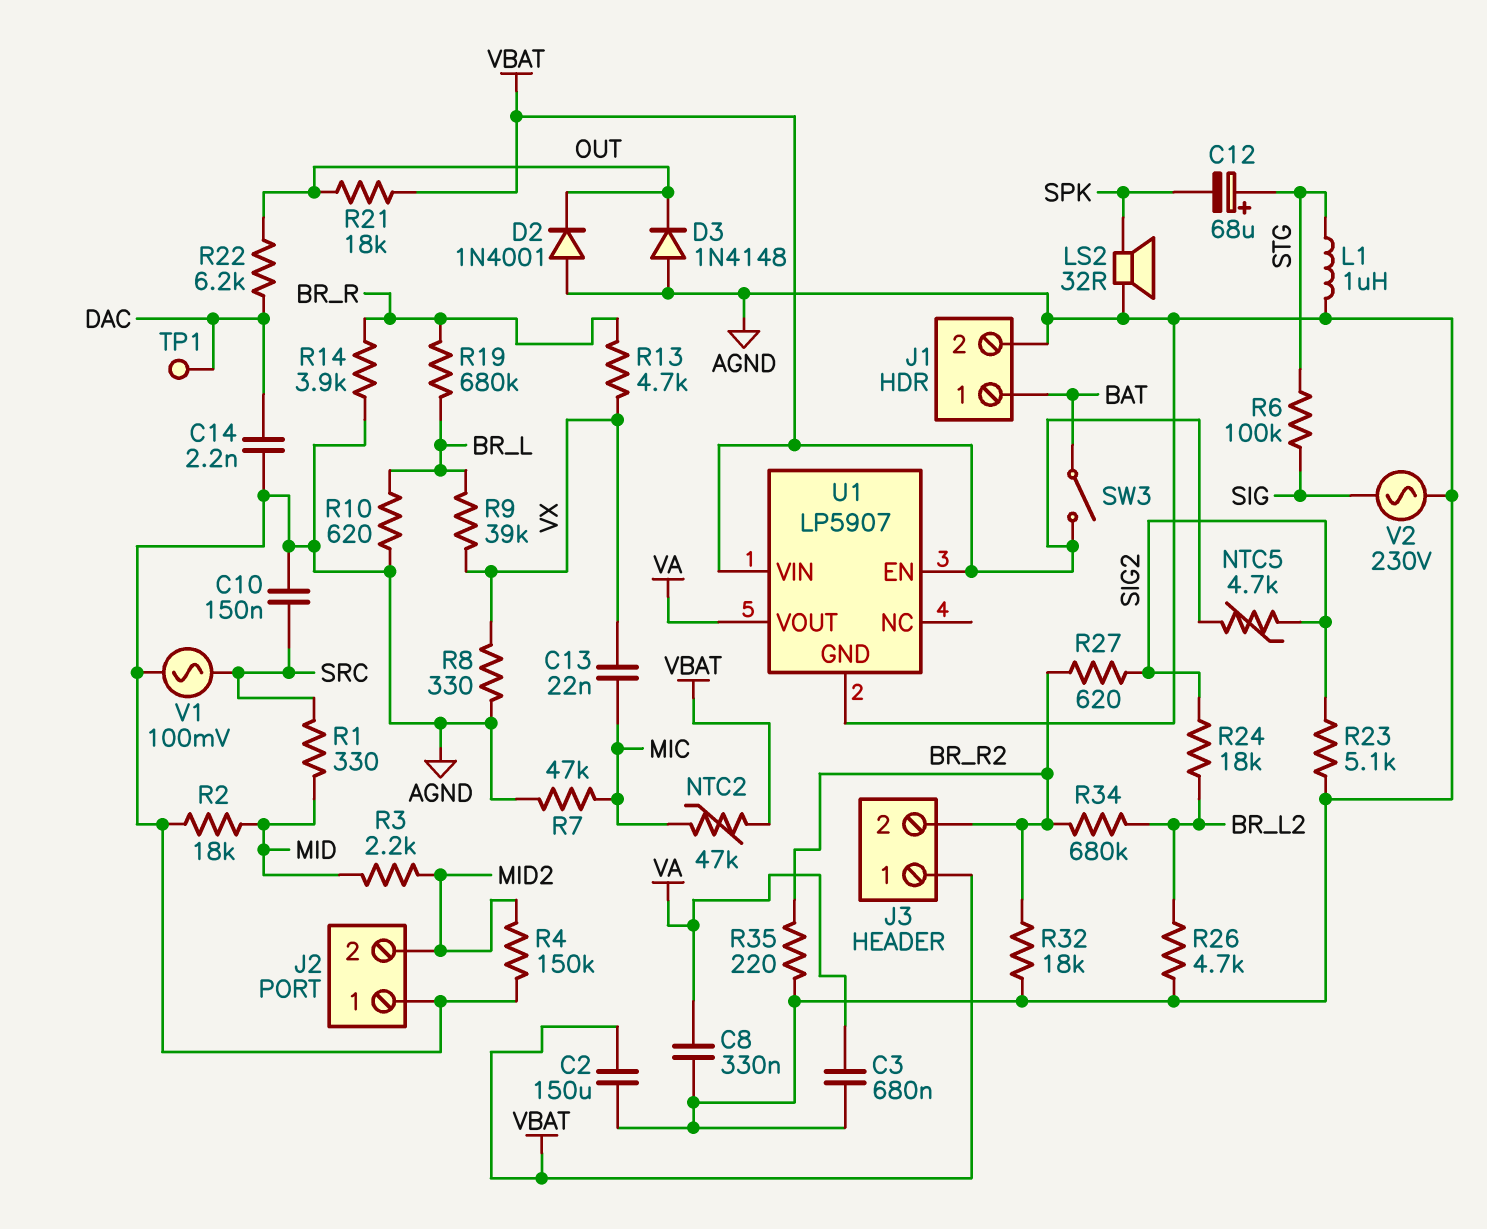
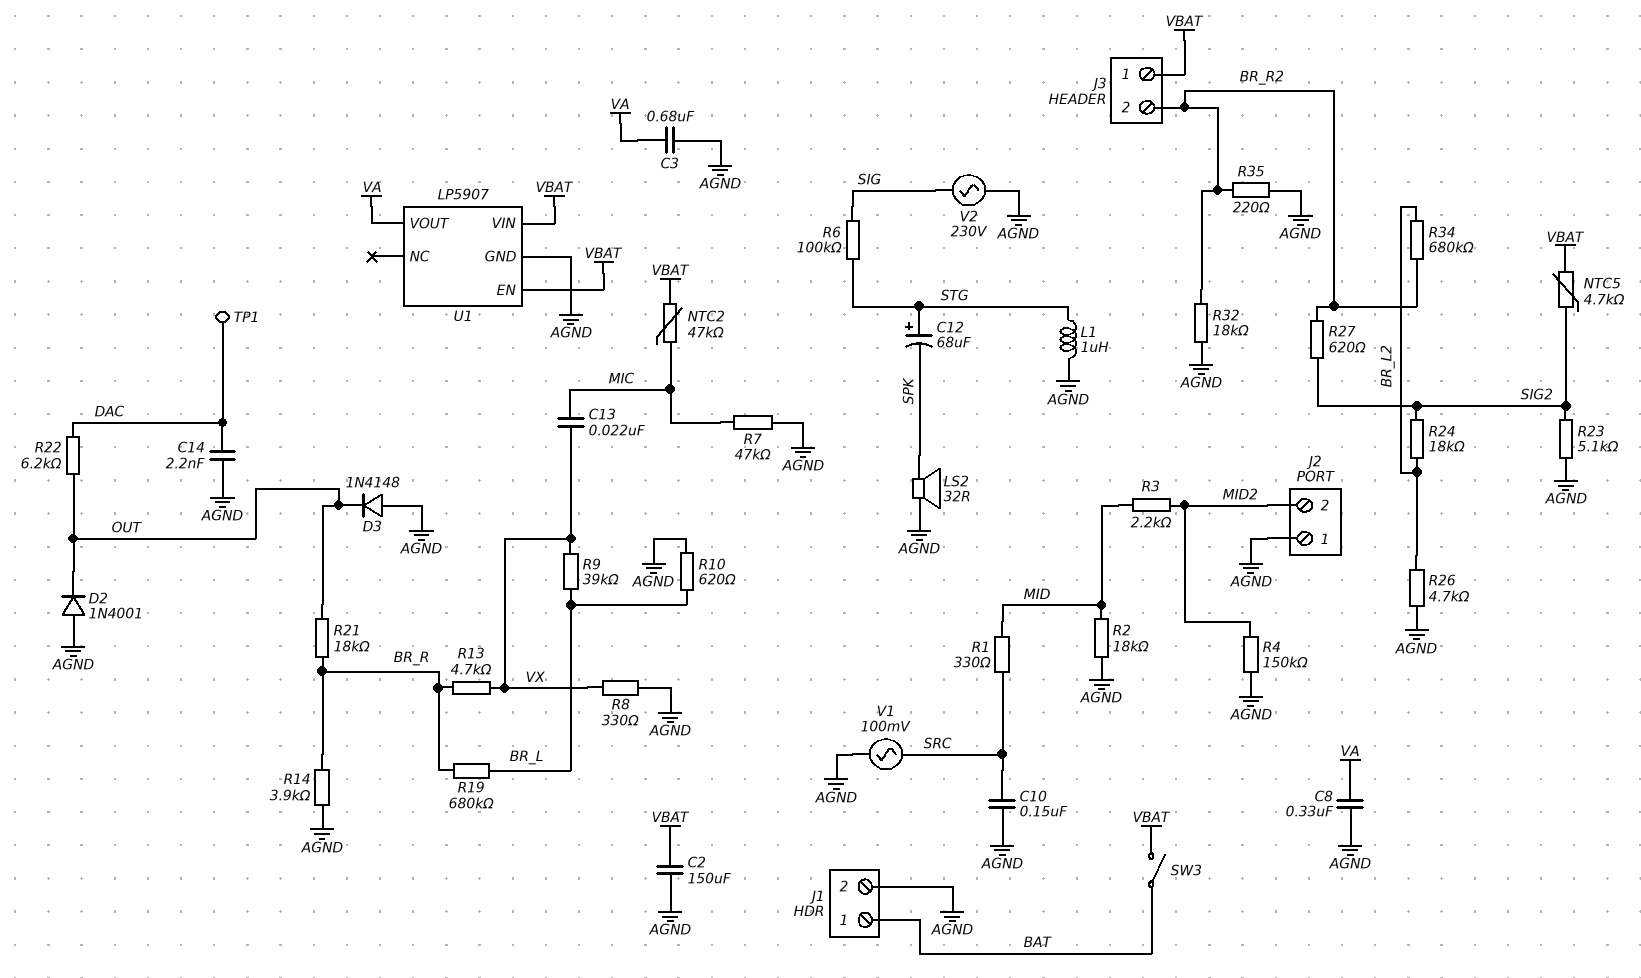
R21: 18k (OUT, VBAT) -> 18k (BR_R, OUT)

